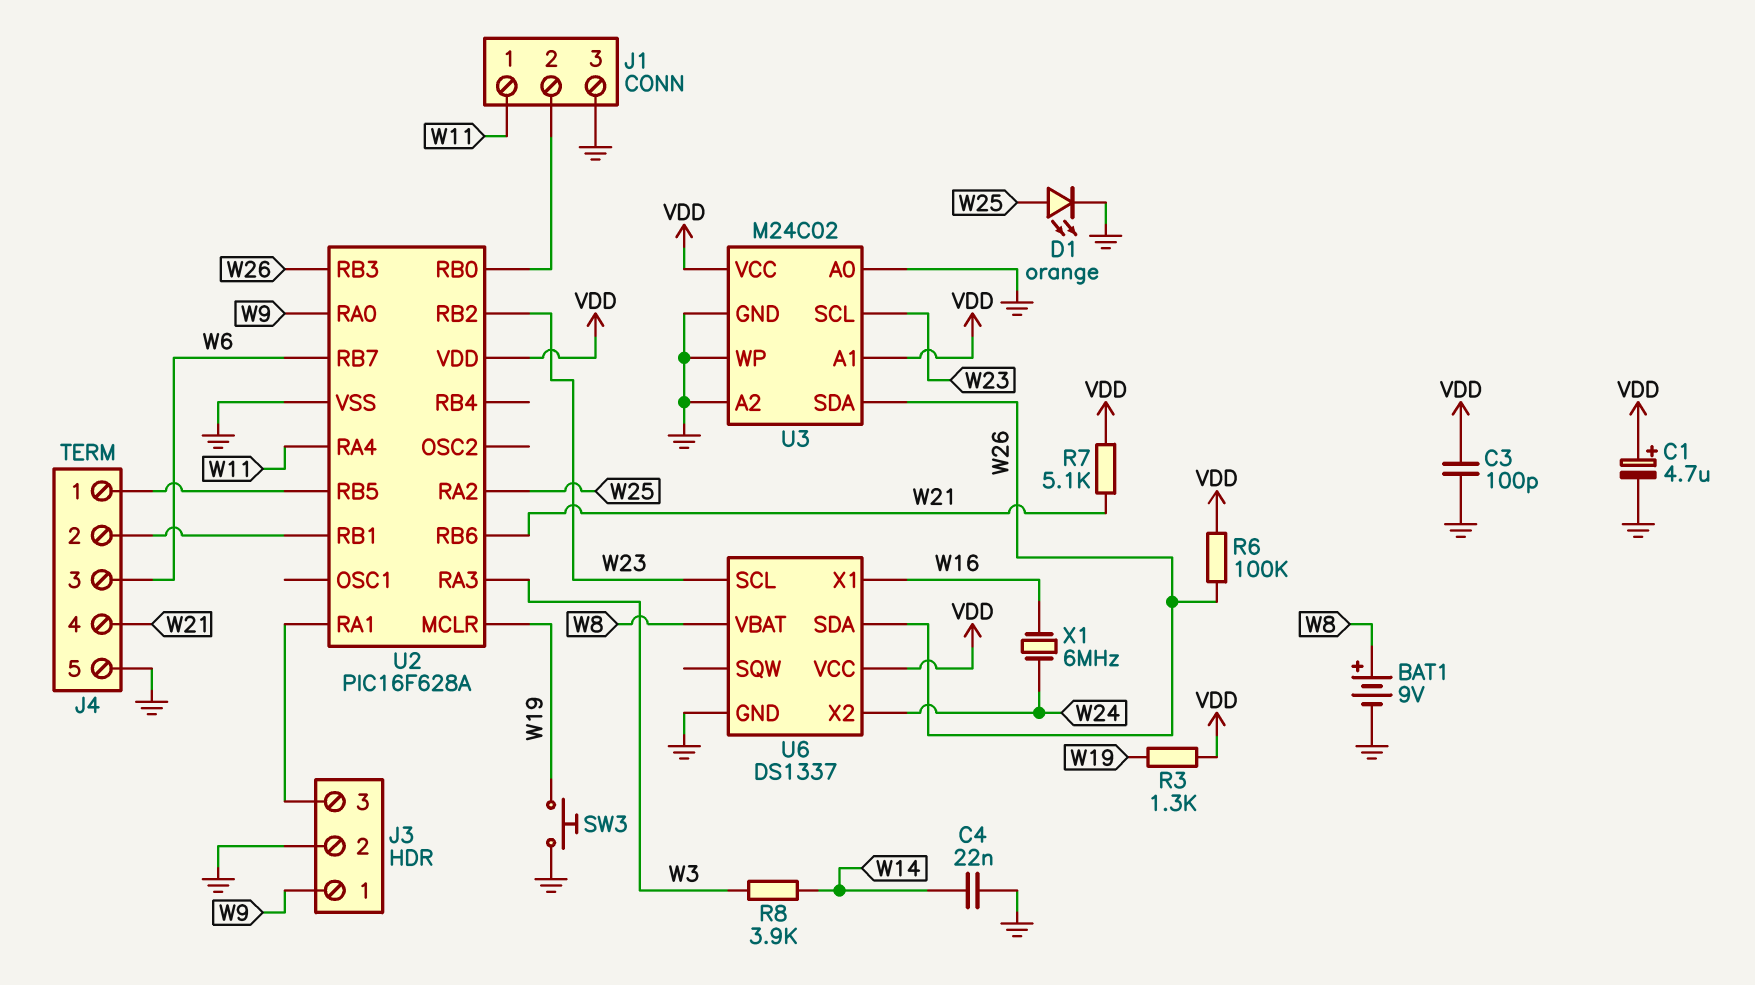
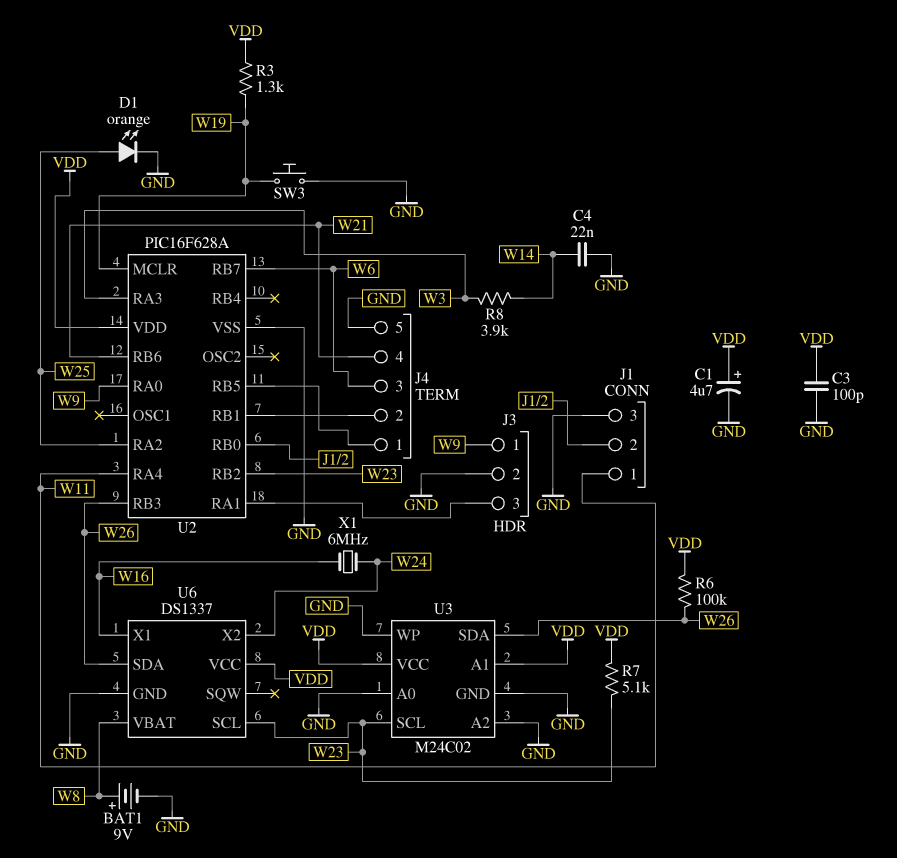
R7: 5.1k (VDD, W21) -> 5.1k (VDD, W23)

